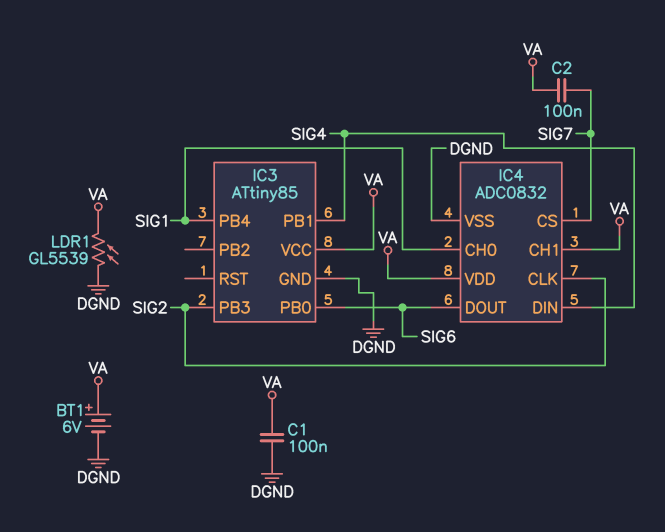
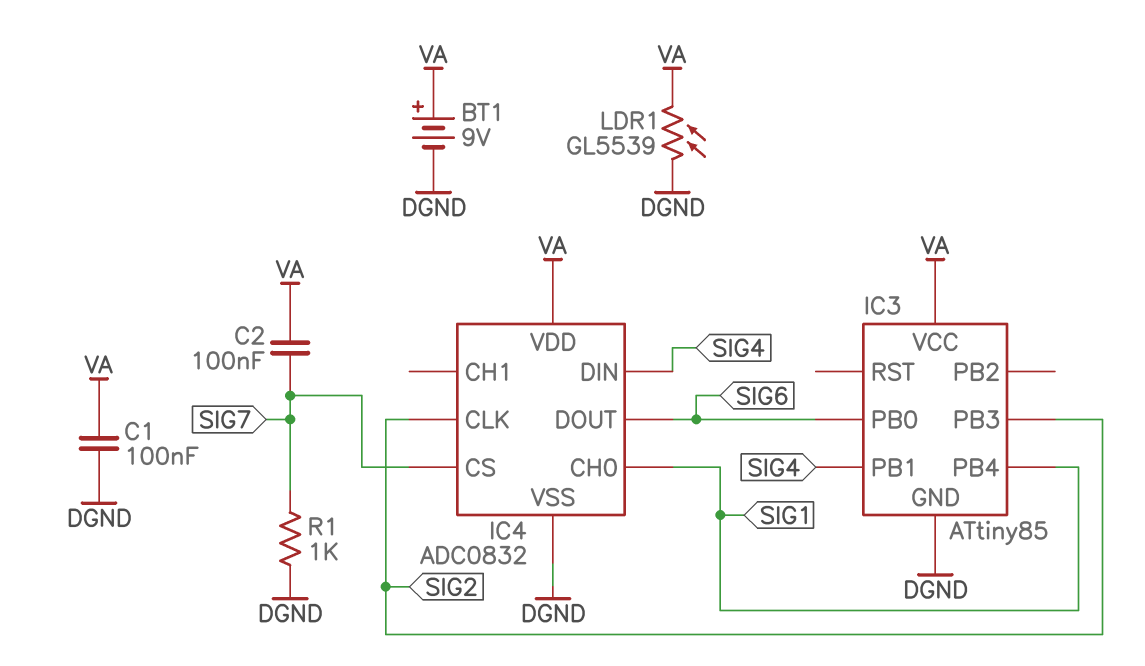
BT1: 6V (plus VA, minus DGND) -> 9V (plus VA, minus DGND)
IC4 pin CH1: VA -> none
R1: none -> 1k (DGND, SIG7)

